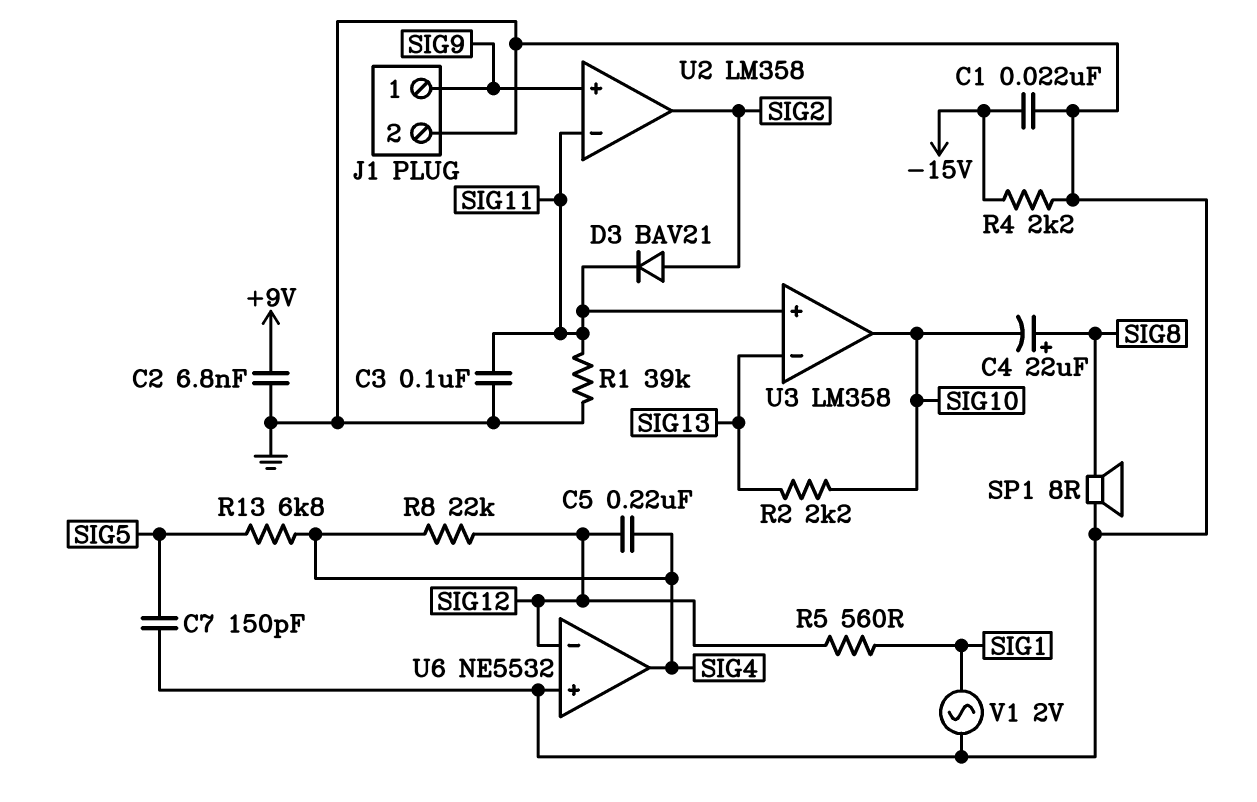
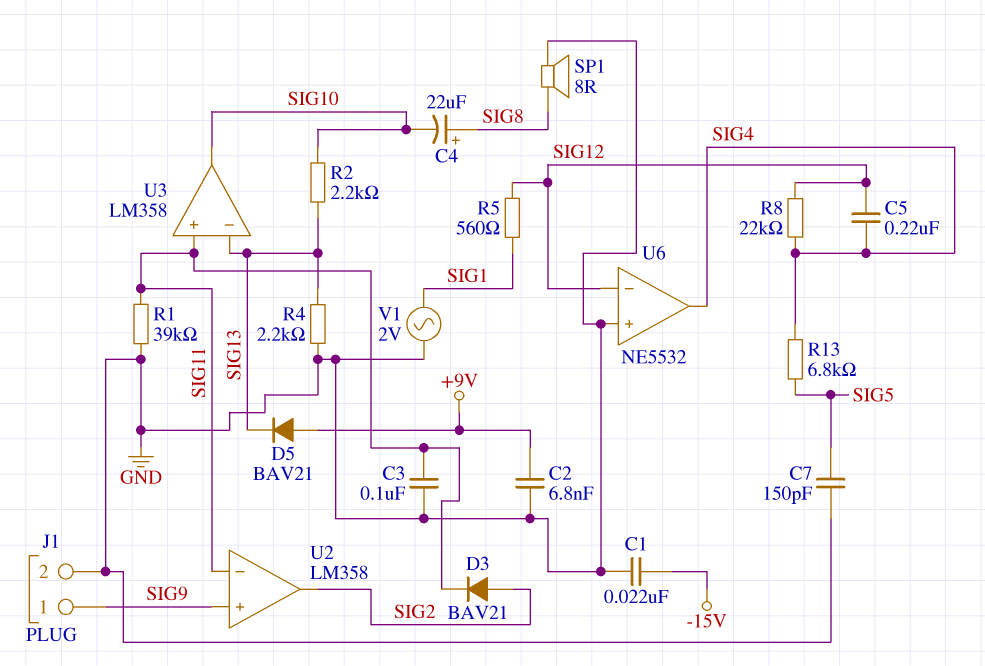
D5: none -> diode BAV21 (A +9V, K SIG13)
R4: 2.2k (-15V, GND) -> 2.2k (GND, SIG13)

